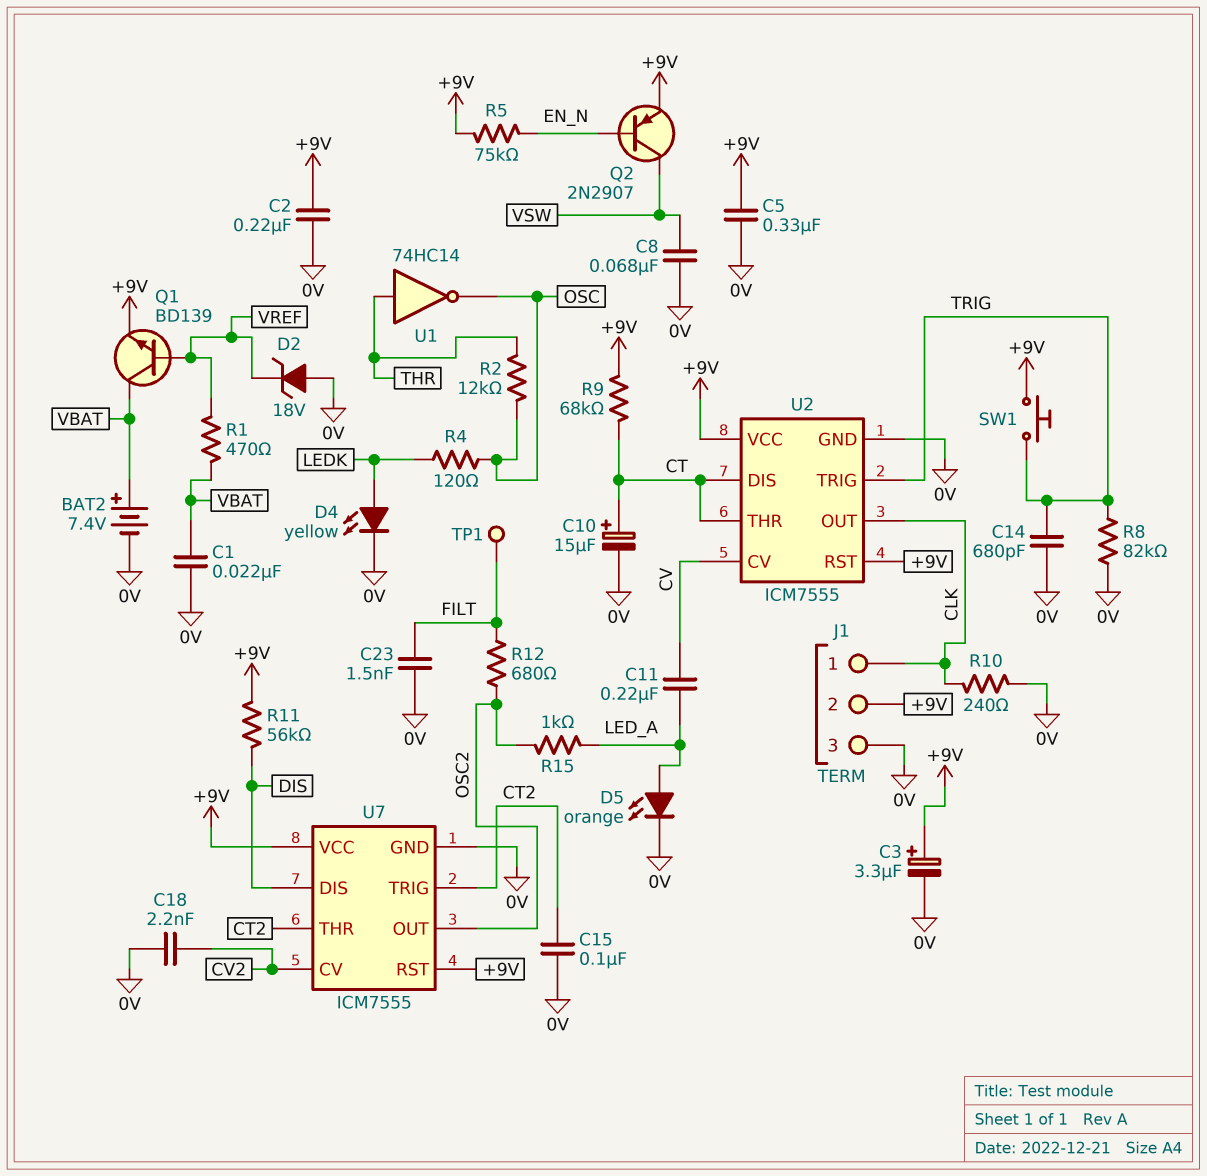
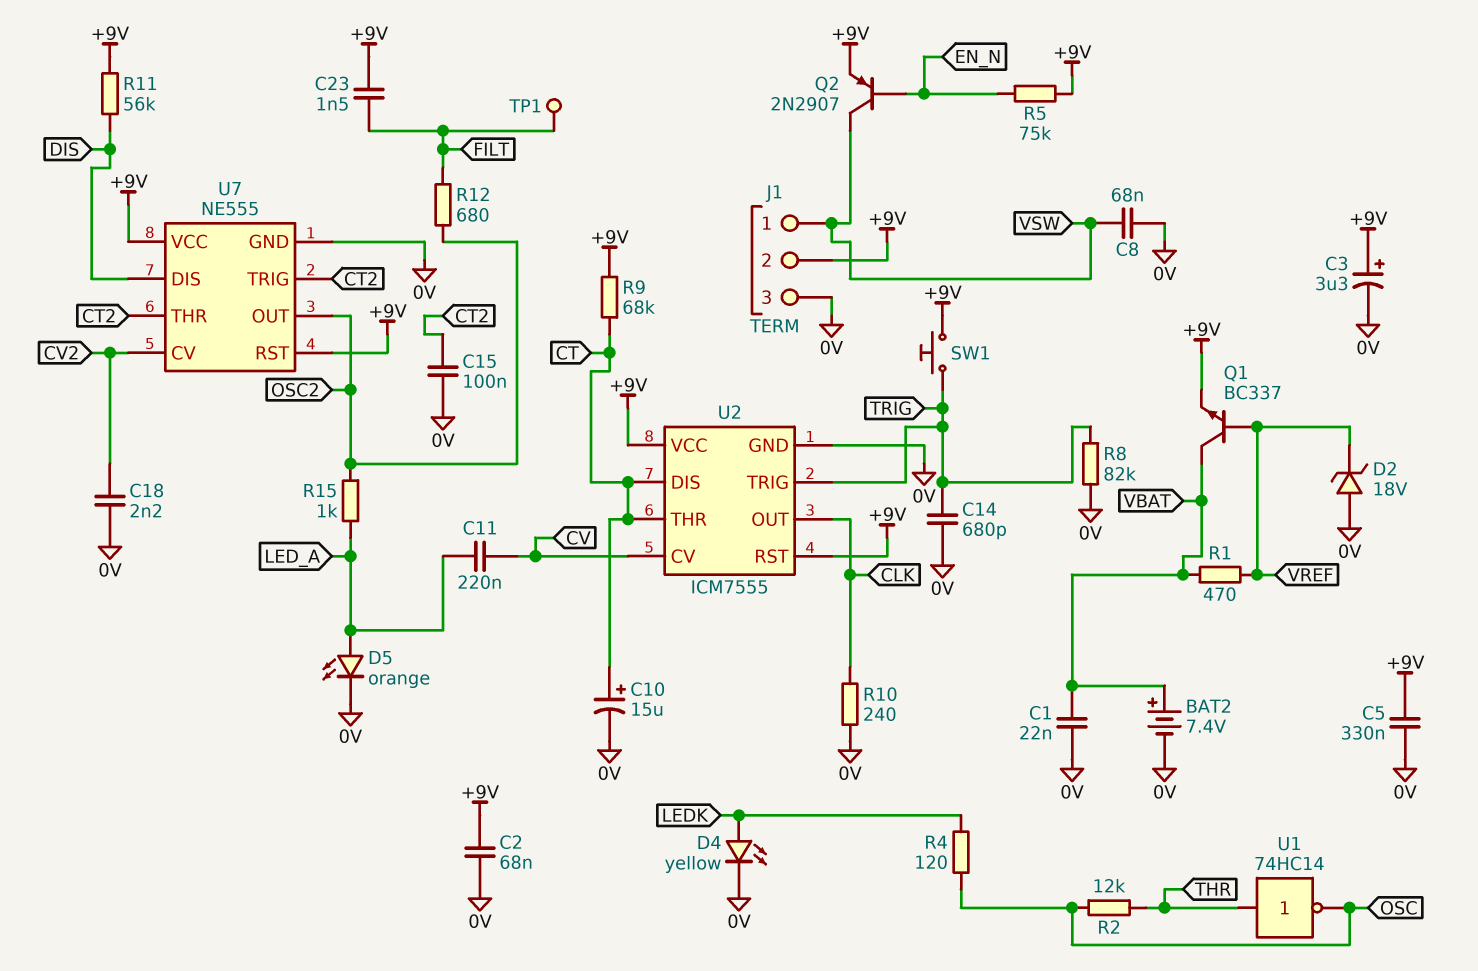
C2: 220nF (+9V, 0V) -> 68nF (+9V, 0V)
C23: 1.5nF (0V, FILT) -> 1.5nF (+9V, FILT)
J1 pin 1: CLK -> VSW
Q1: NPN BD139 (B VREF, C VBAT, E +9V) -> NPN BC337 (B VREF, C VBAT, E +9V)
U7: ICM7555 -> NE555

